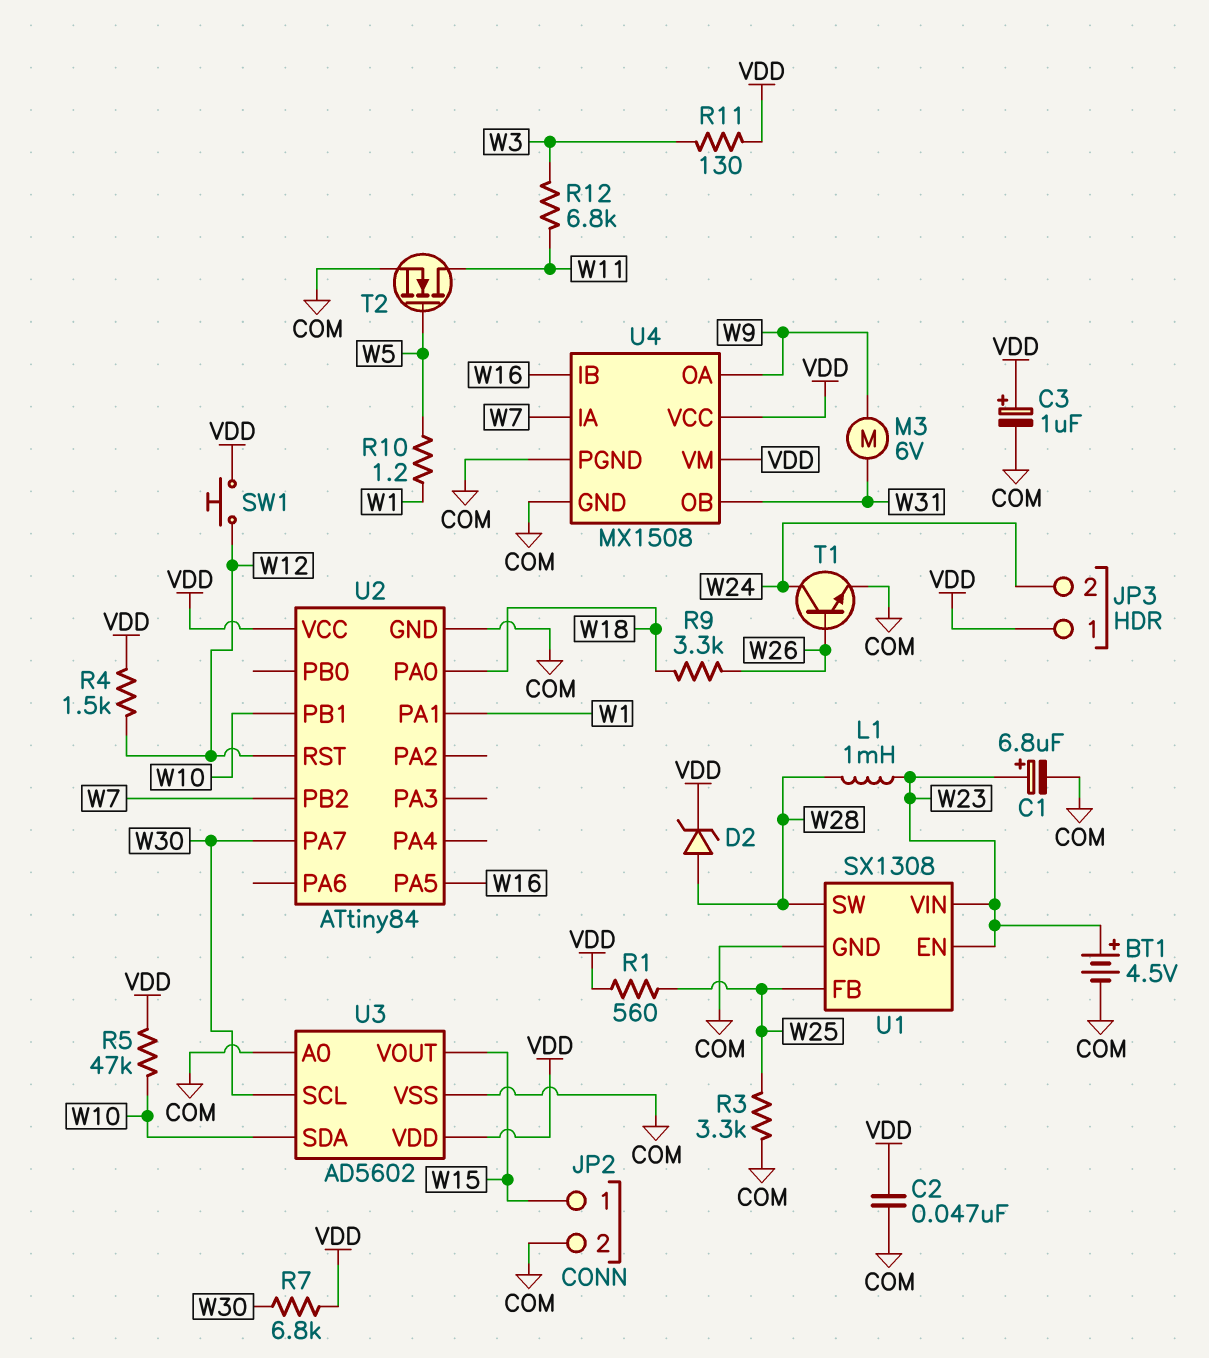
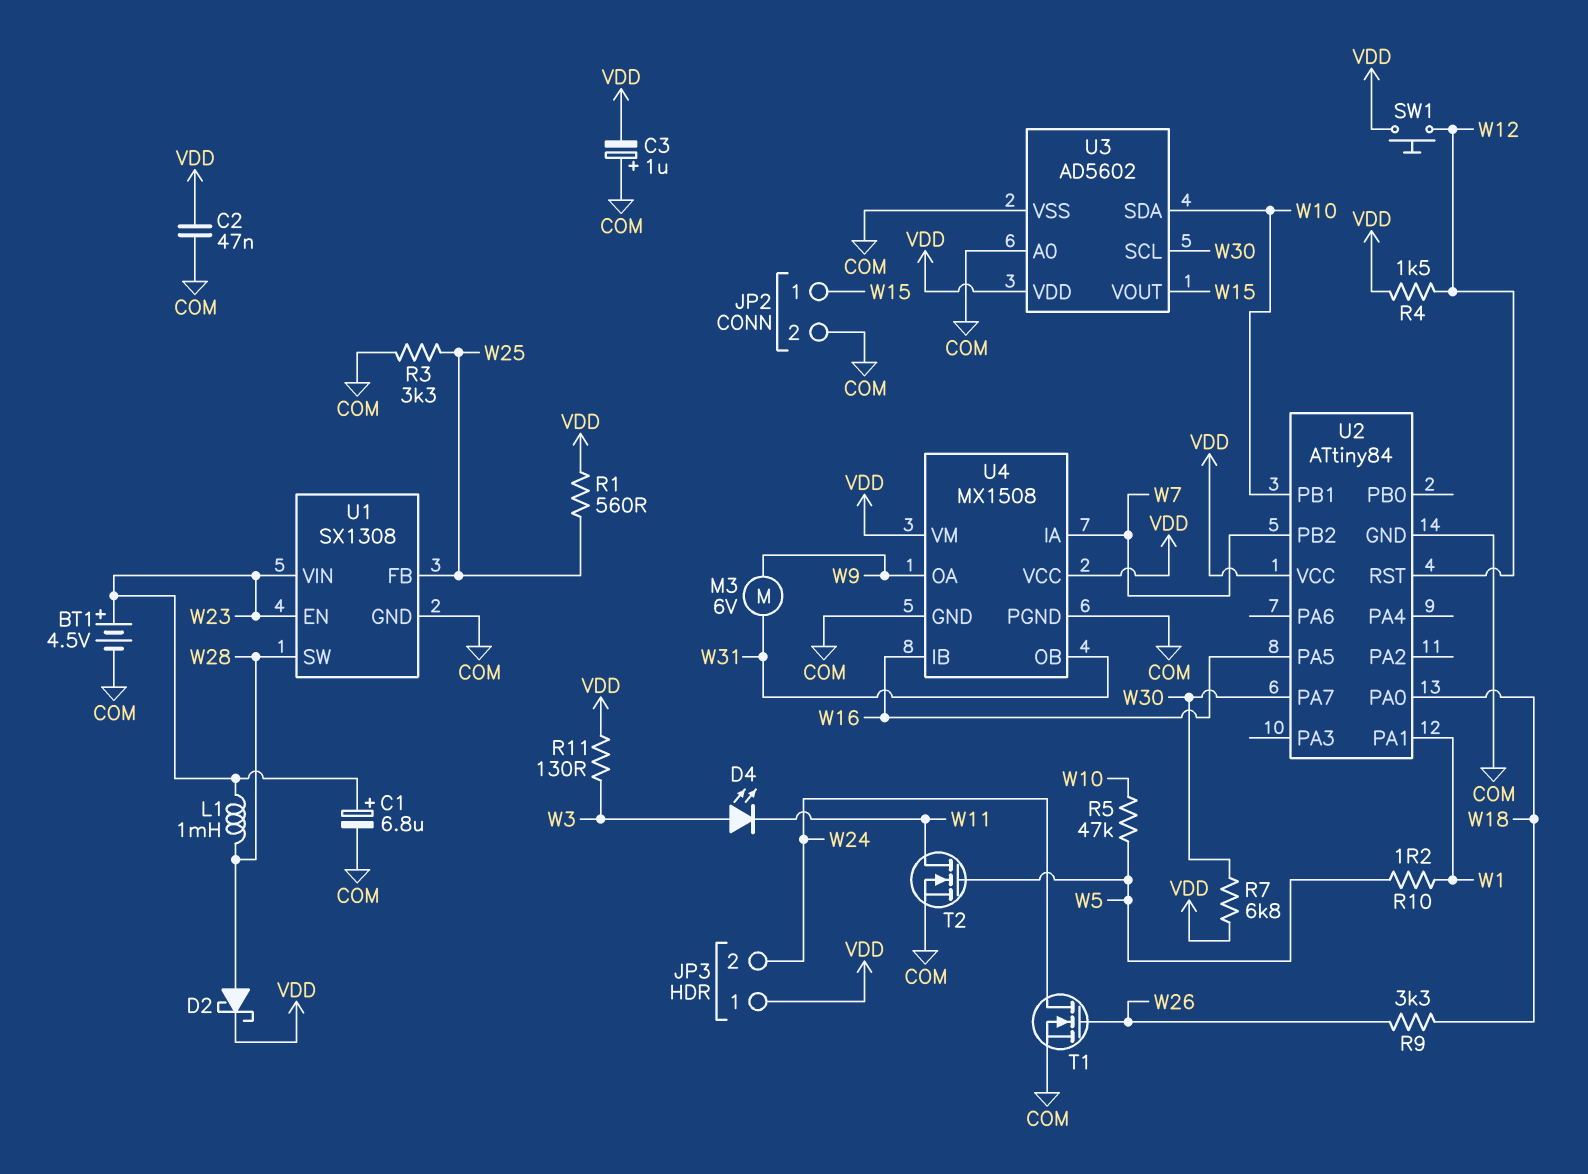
C3: 1uF (plus VDD, minus COM) -> 1uF (plus COM, minus VDD)
D2: zener (A W28, K VDD) -> schottky (A W28, K VDD)
D4: none -> LED (A W3, K W11)
R5: 47k (VDD, W10) -> 47k (W5, W10)
R12: 6.8k (W3, W11) -> none
T1: NPN (B W26, C W24, E COM) -> NMOS (G W26, D W24, S COM)

